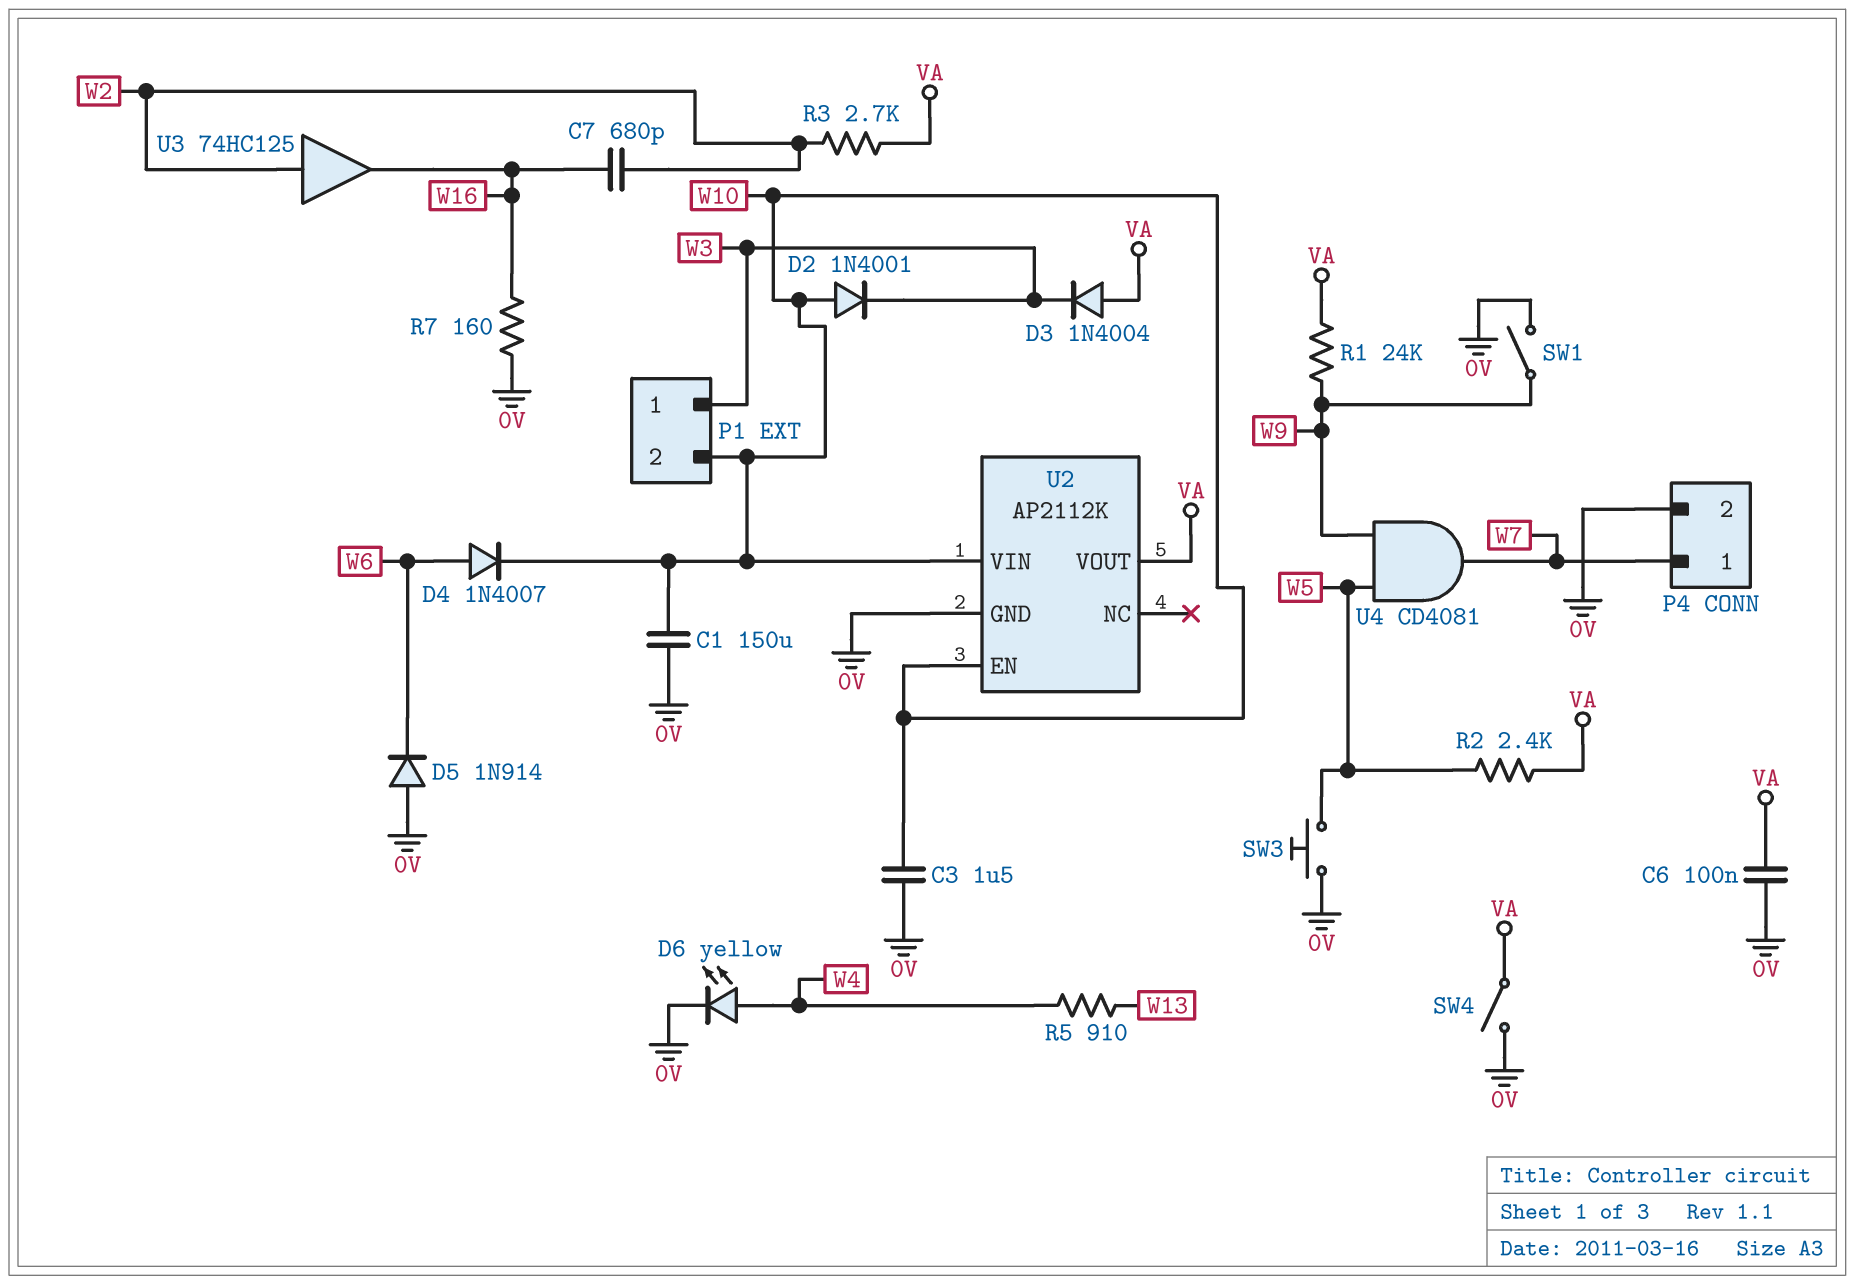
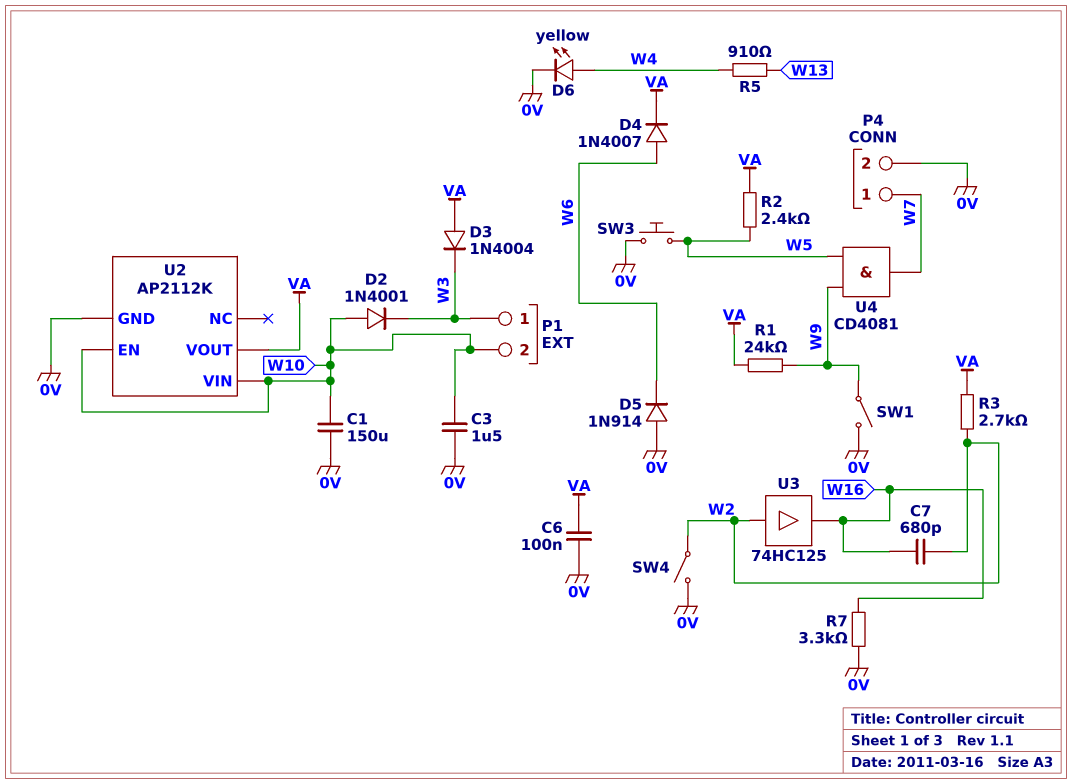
D4: diode 1N4007 (A W6, K W10) -> diode 1N4007 (A W6, K VA)
R7: 160 (0V, W16) -> 3.3k (0V, W16)
SW4: switch (0V, VA) -> switch (0V, W2)

